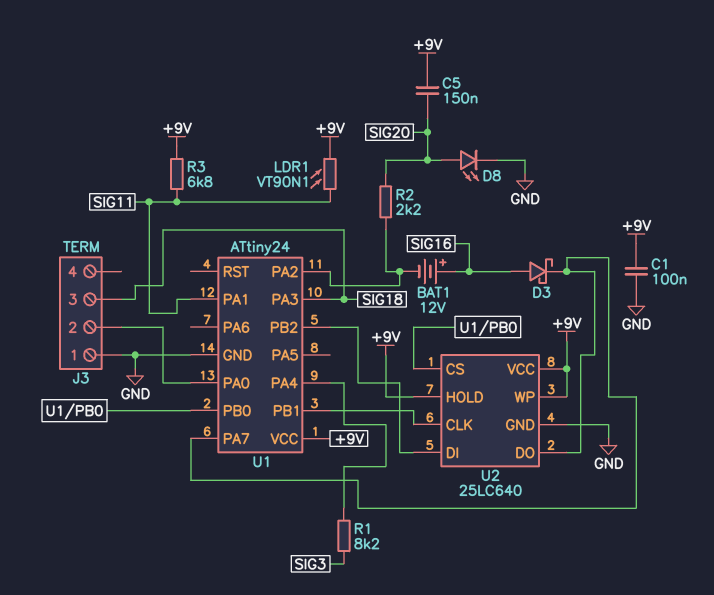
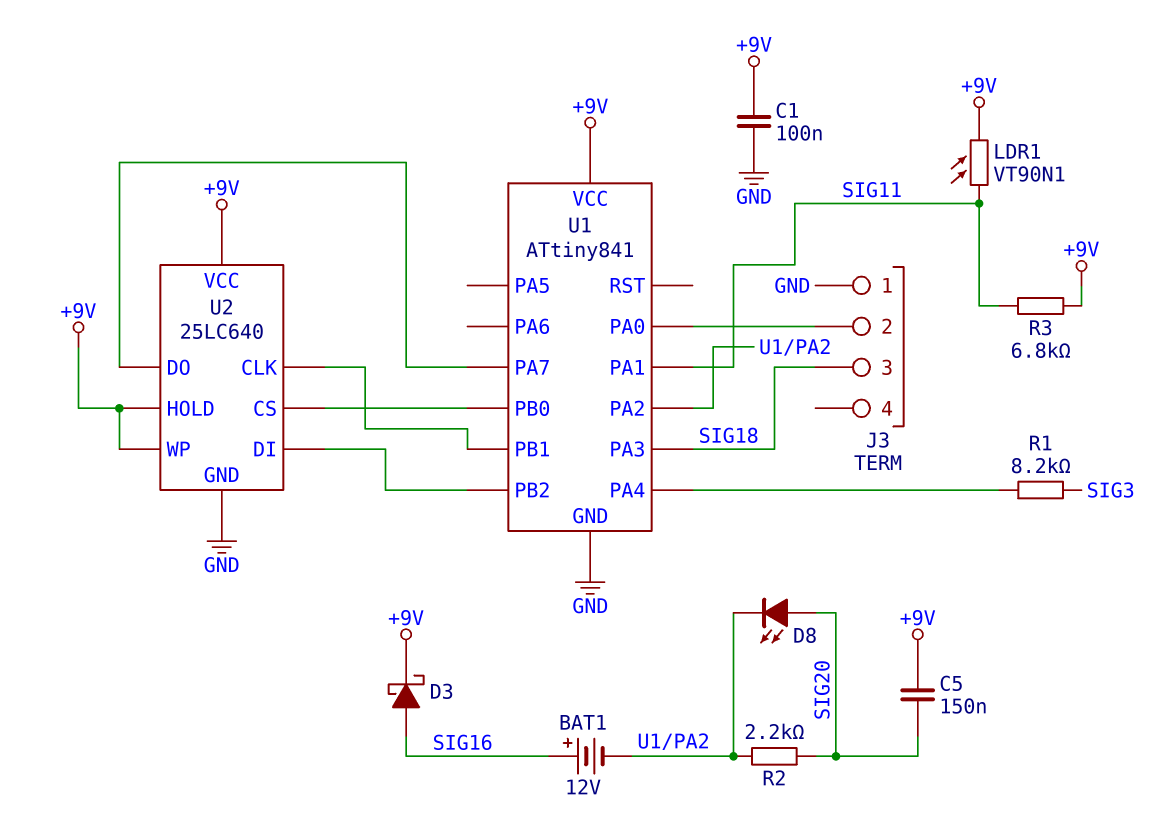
D3: schottky (A SIG16, K U1/PA7) -> schottky (A SIG16, K +9V)
D8: LED (A SIG20, K GND) -> LED (A SIG20, K U1/PA2)
U1: ATtiny24 -> ATtiny841

